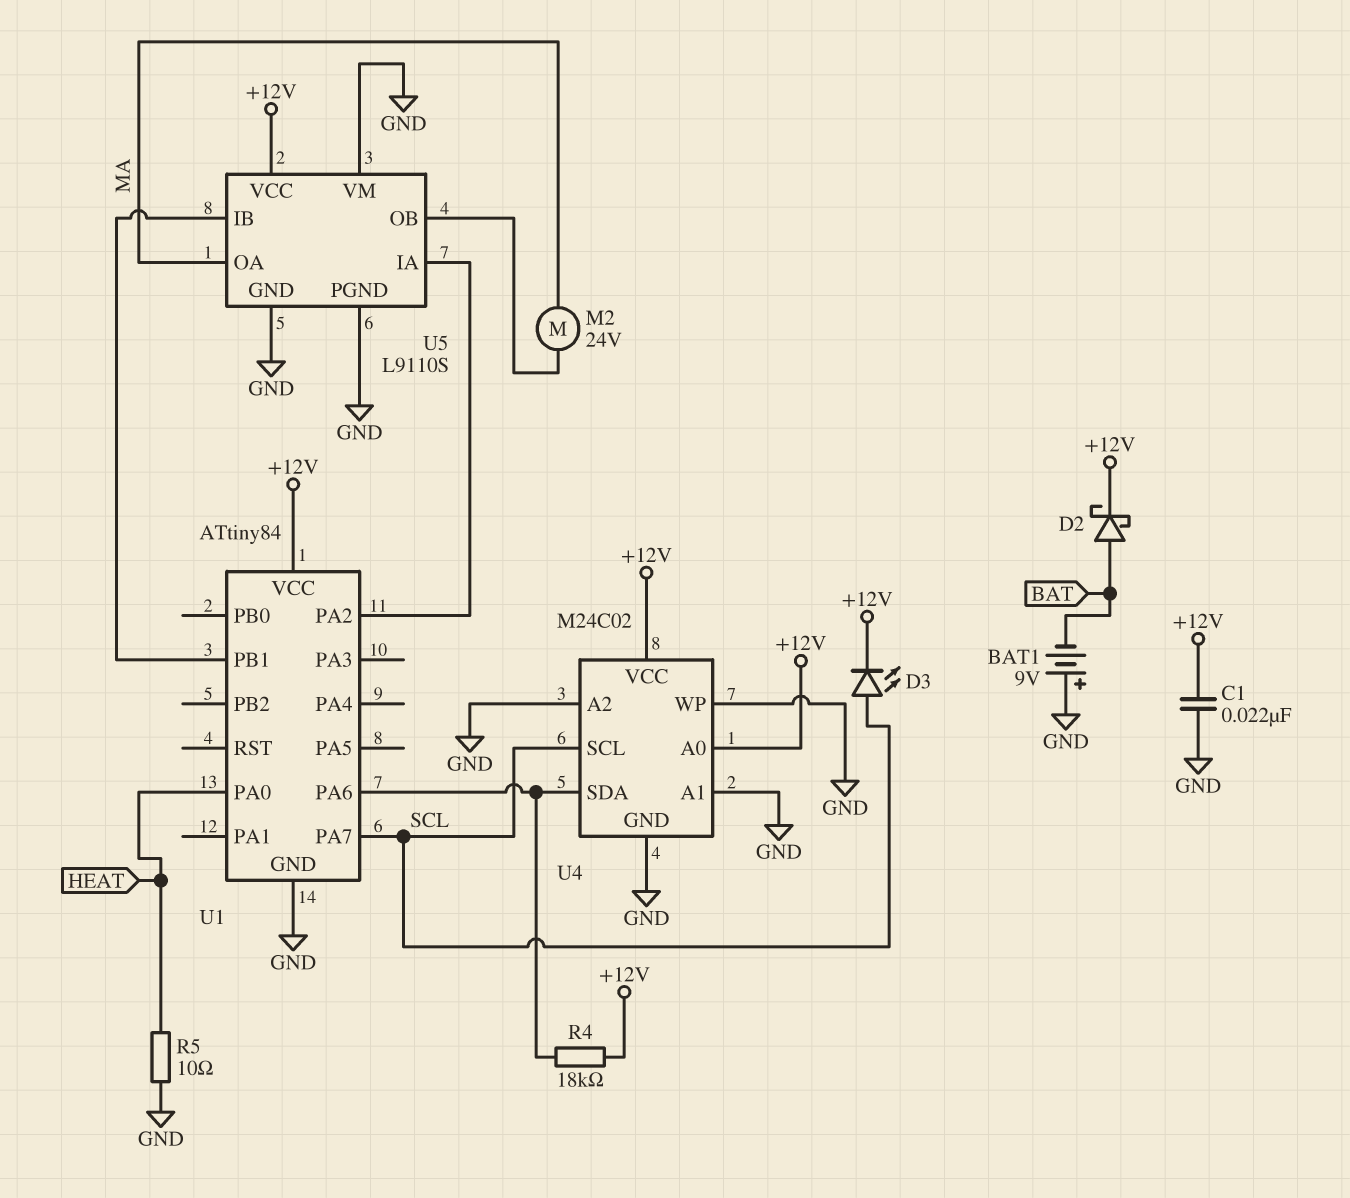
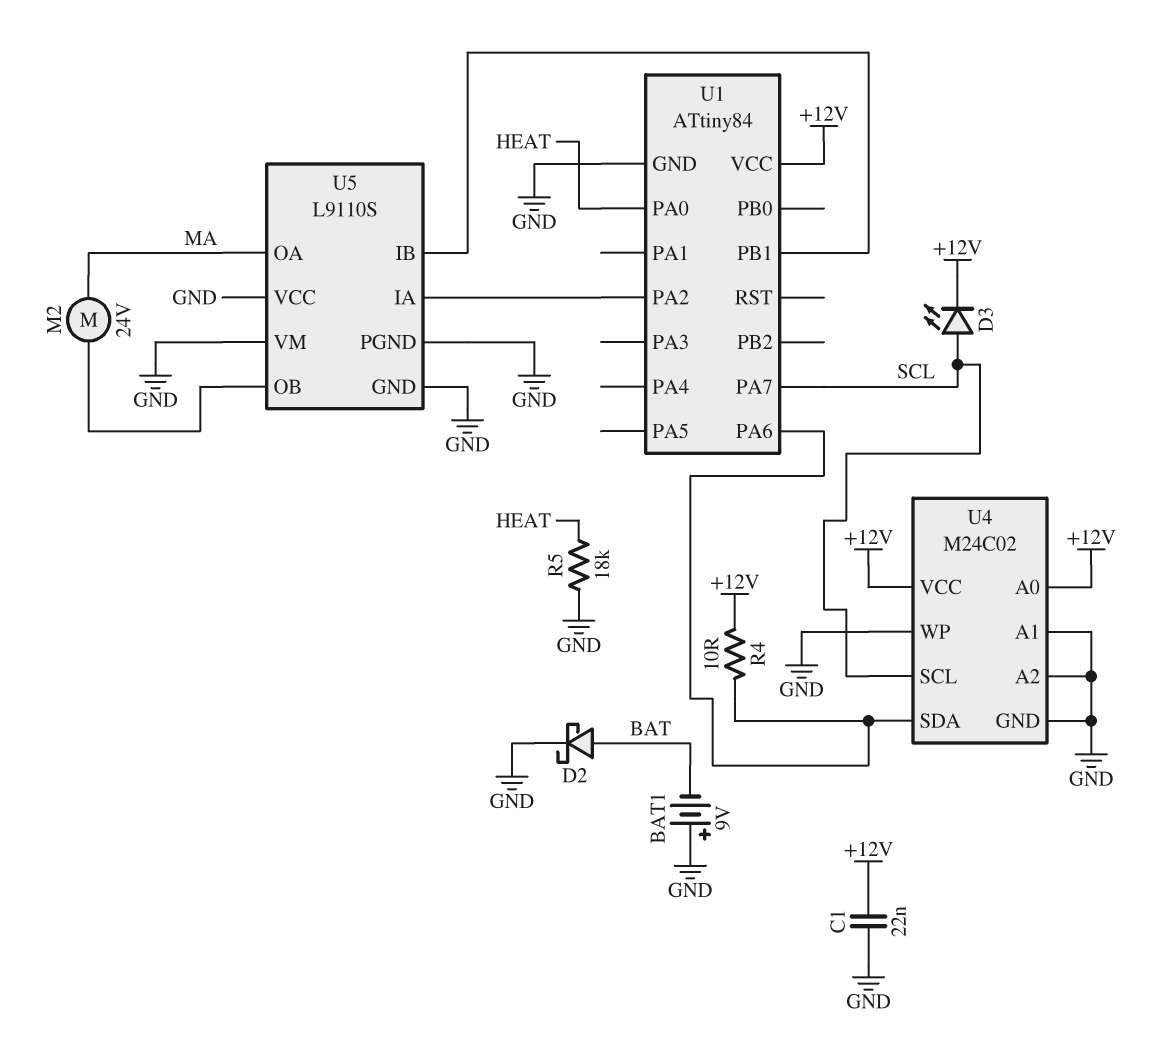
D2: schottky (A BAT, K +12V) -> schottky (A BAT, K GND)
R4: 18k (+12V, U1/PA6) -> 10 (+12V, U1/PA6)
R5: 10 (GND, HEAT) -> 18k (GND, HEAT)
U5 pin VCC: +12V -> GND

